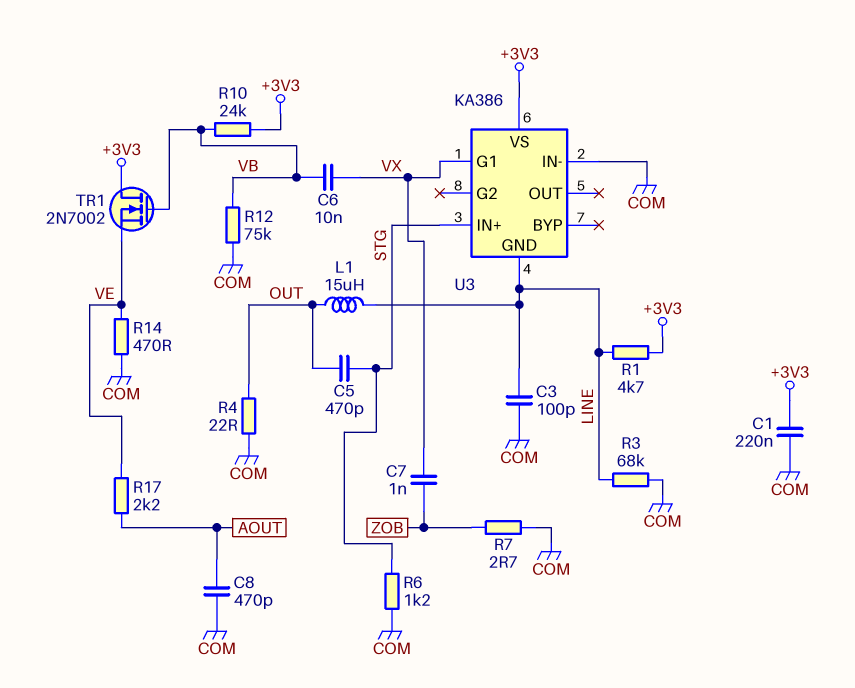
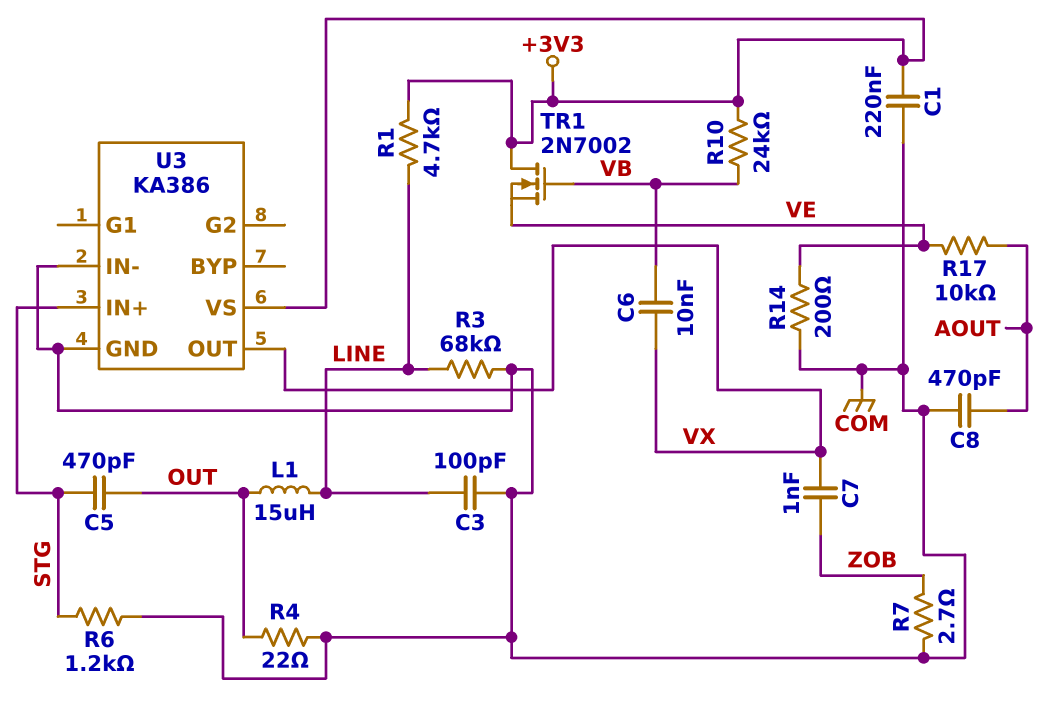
R12: 75k (COM, VB) -> none
R14: 470 (COM, VE) -> 200 (COM, VE)
R17: 2.2k (AOUT, VE) -> 10k (AOUT, VE)
U3 pin G1: VX -> none
U3 pin GND: LINE -> COM
U3 pin OUT: none -> VX

